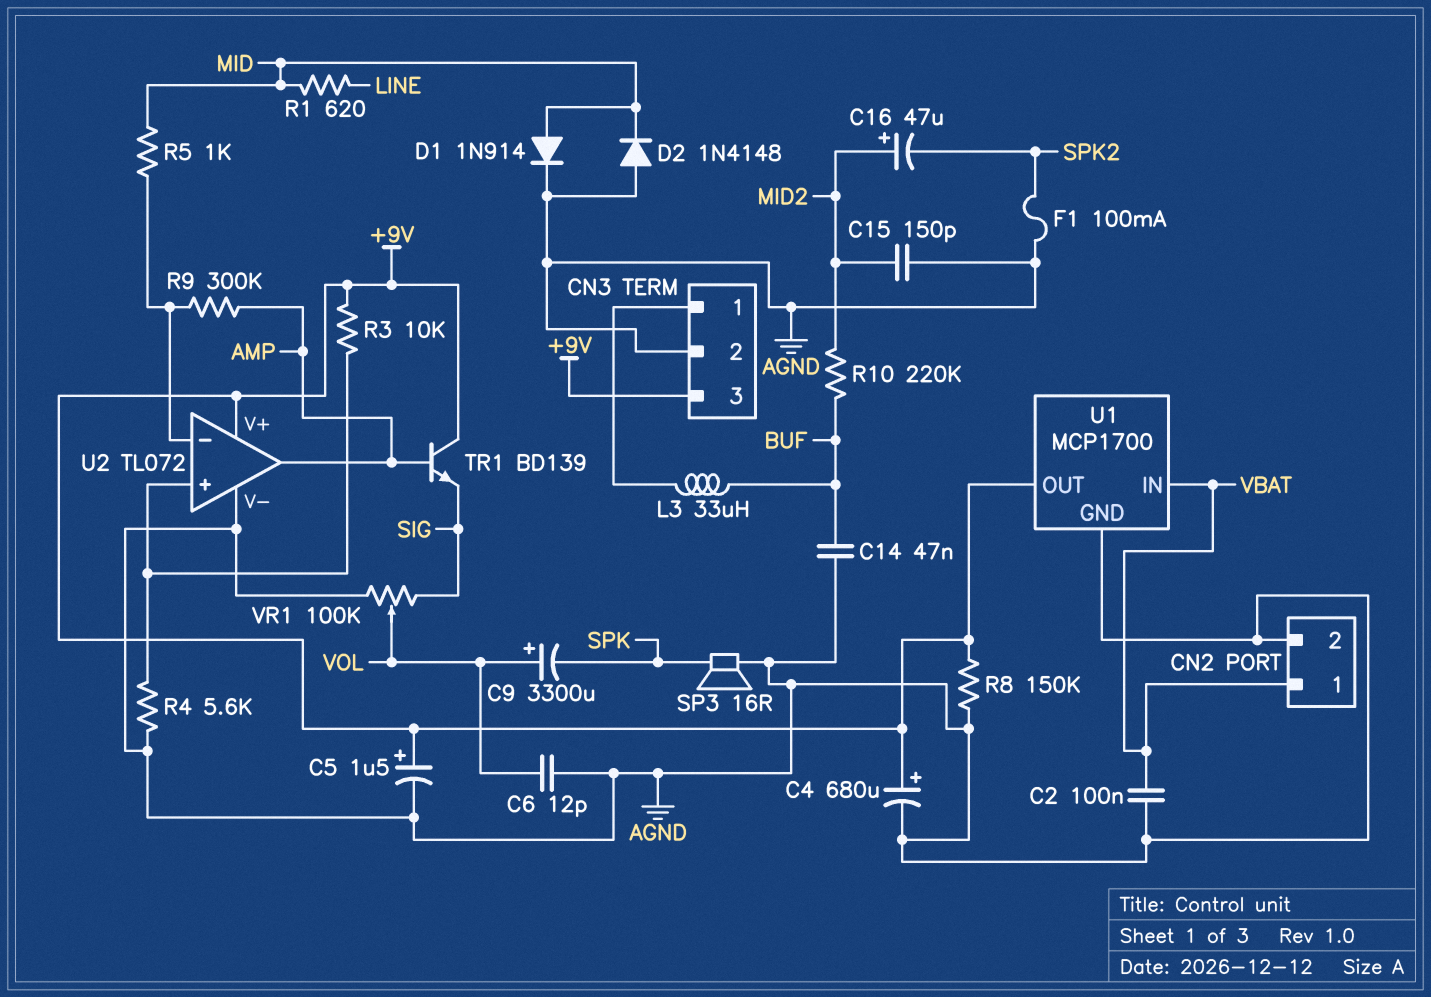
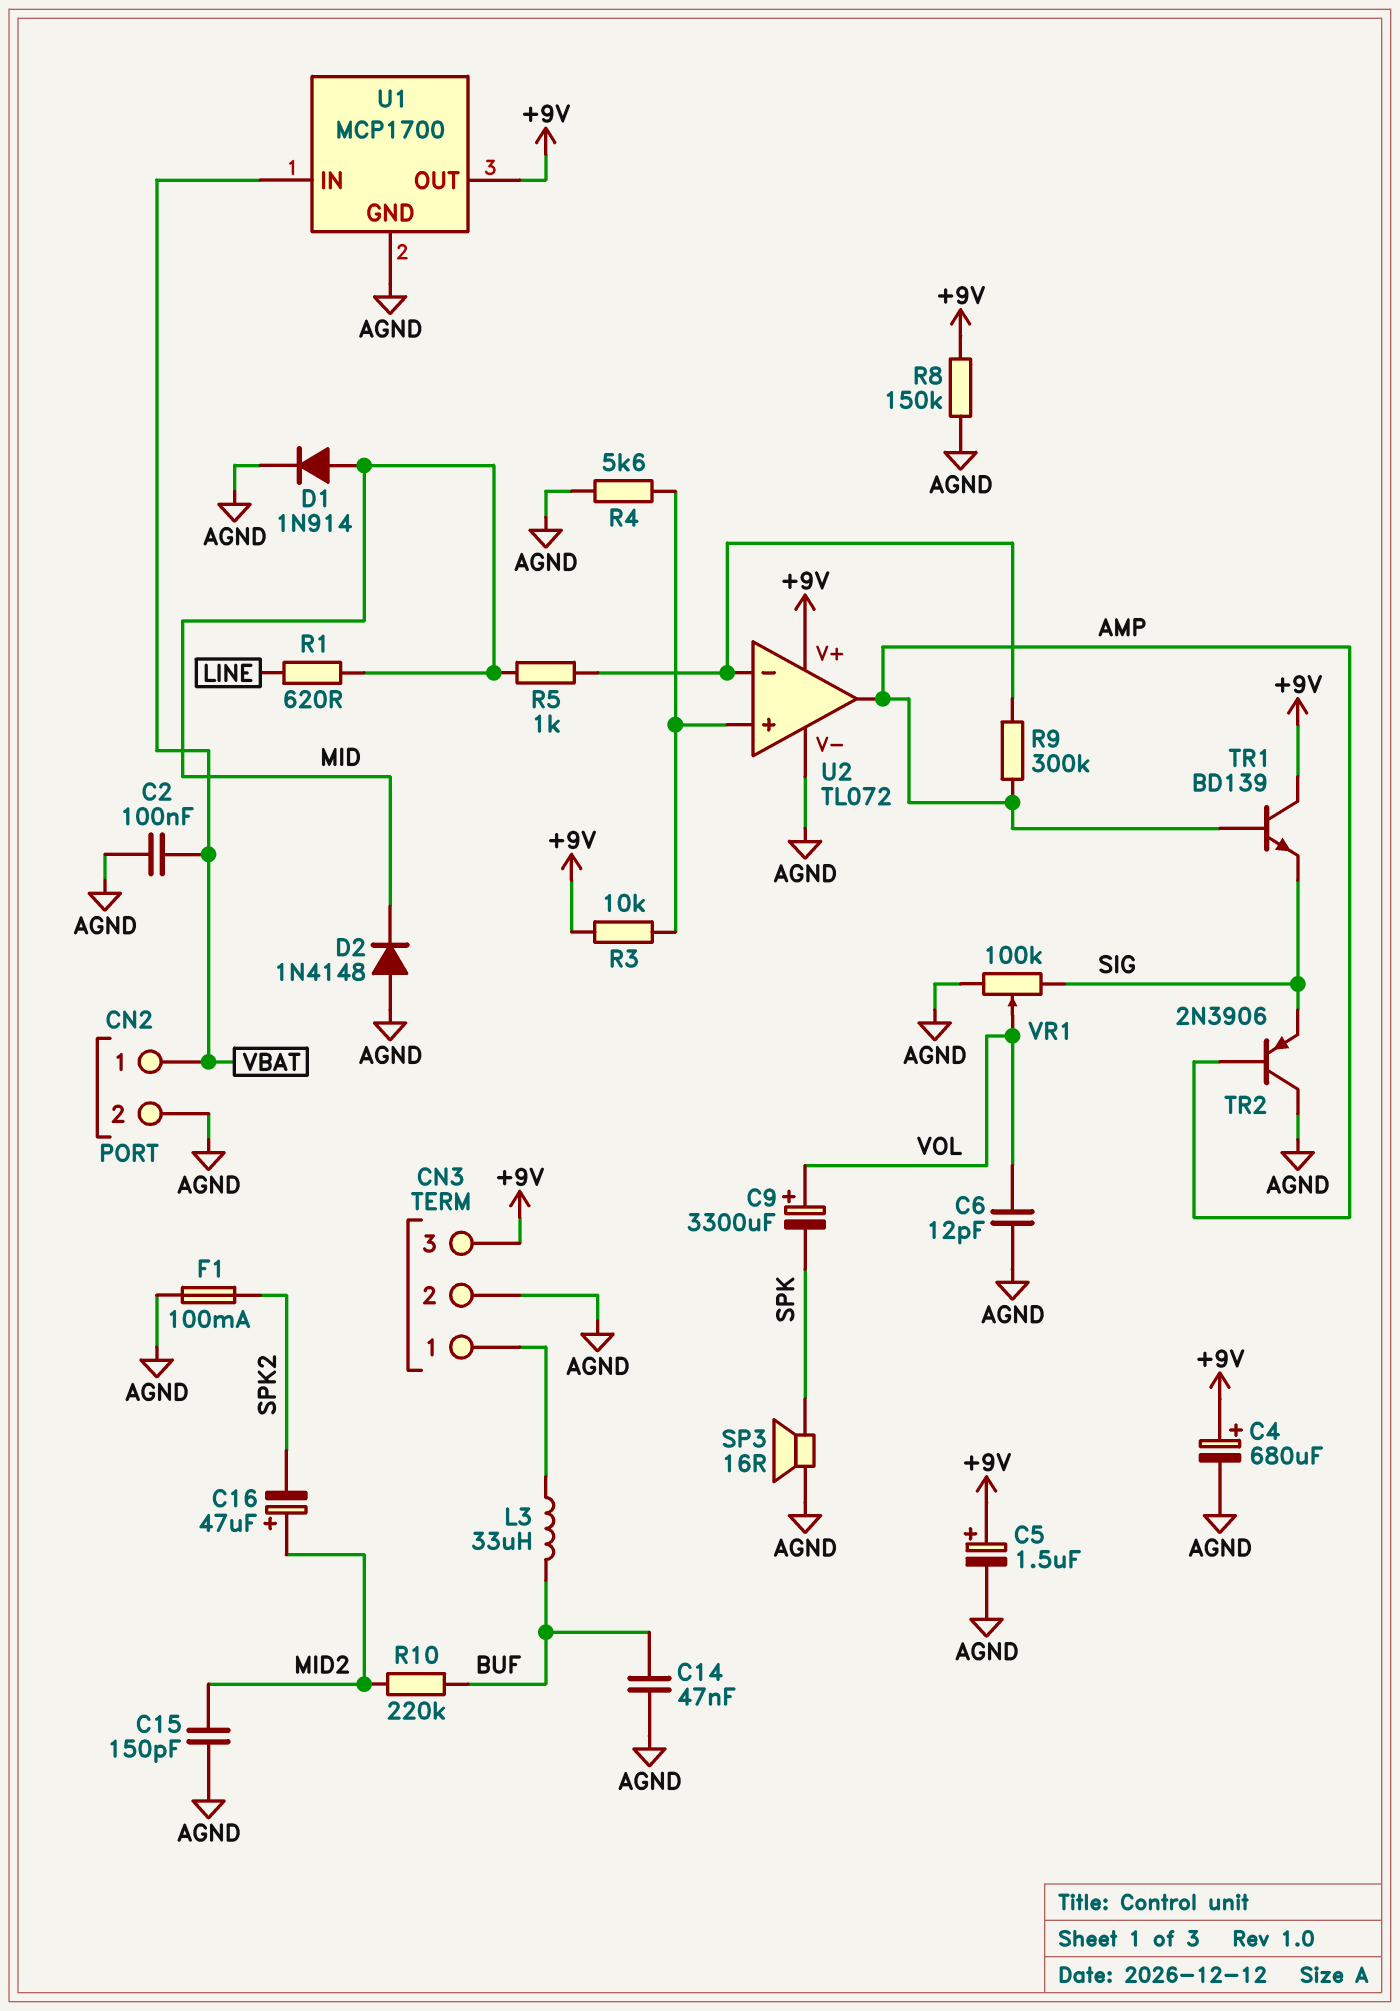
TR2: none -> PNP 2N3906 (B AMP, C AGND, E SIG)

